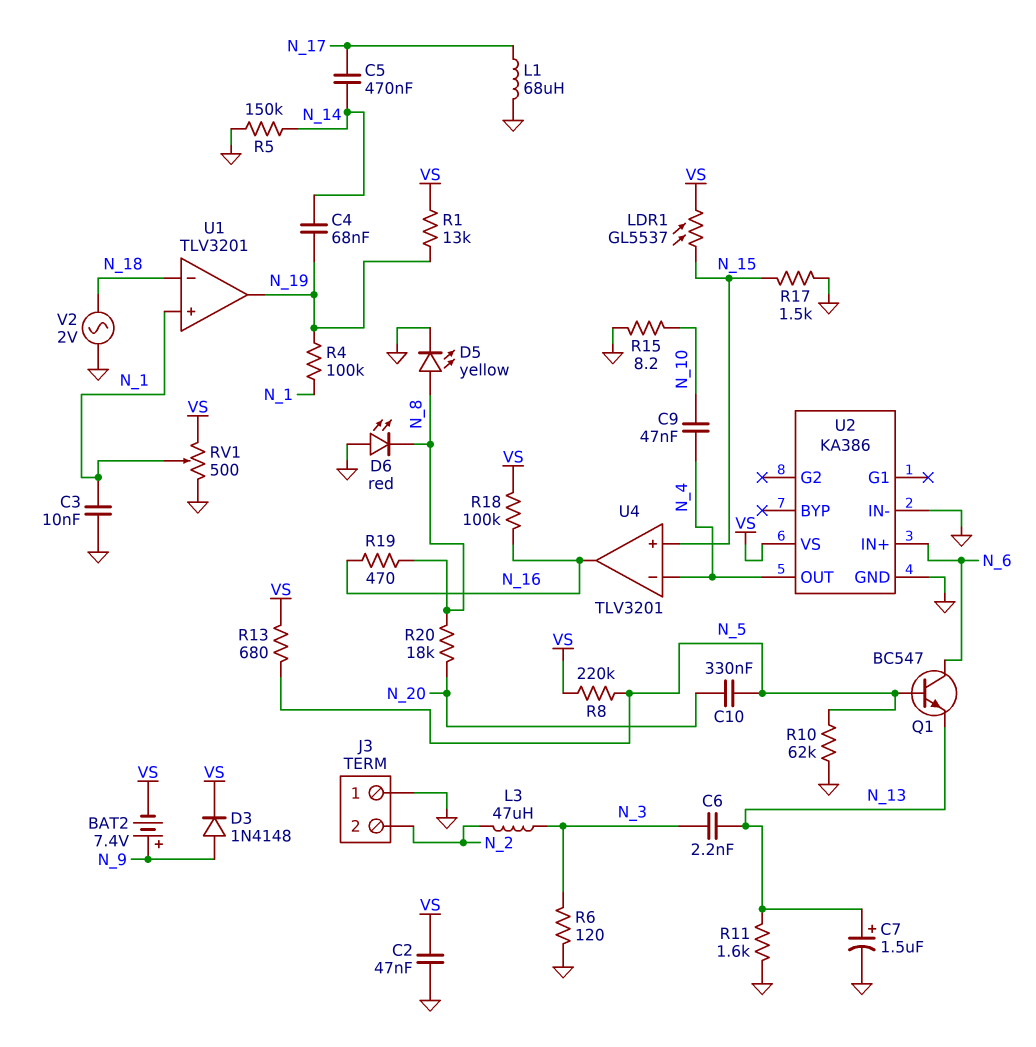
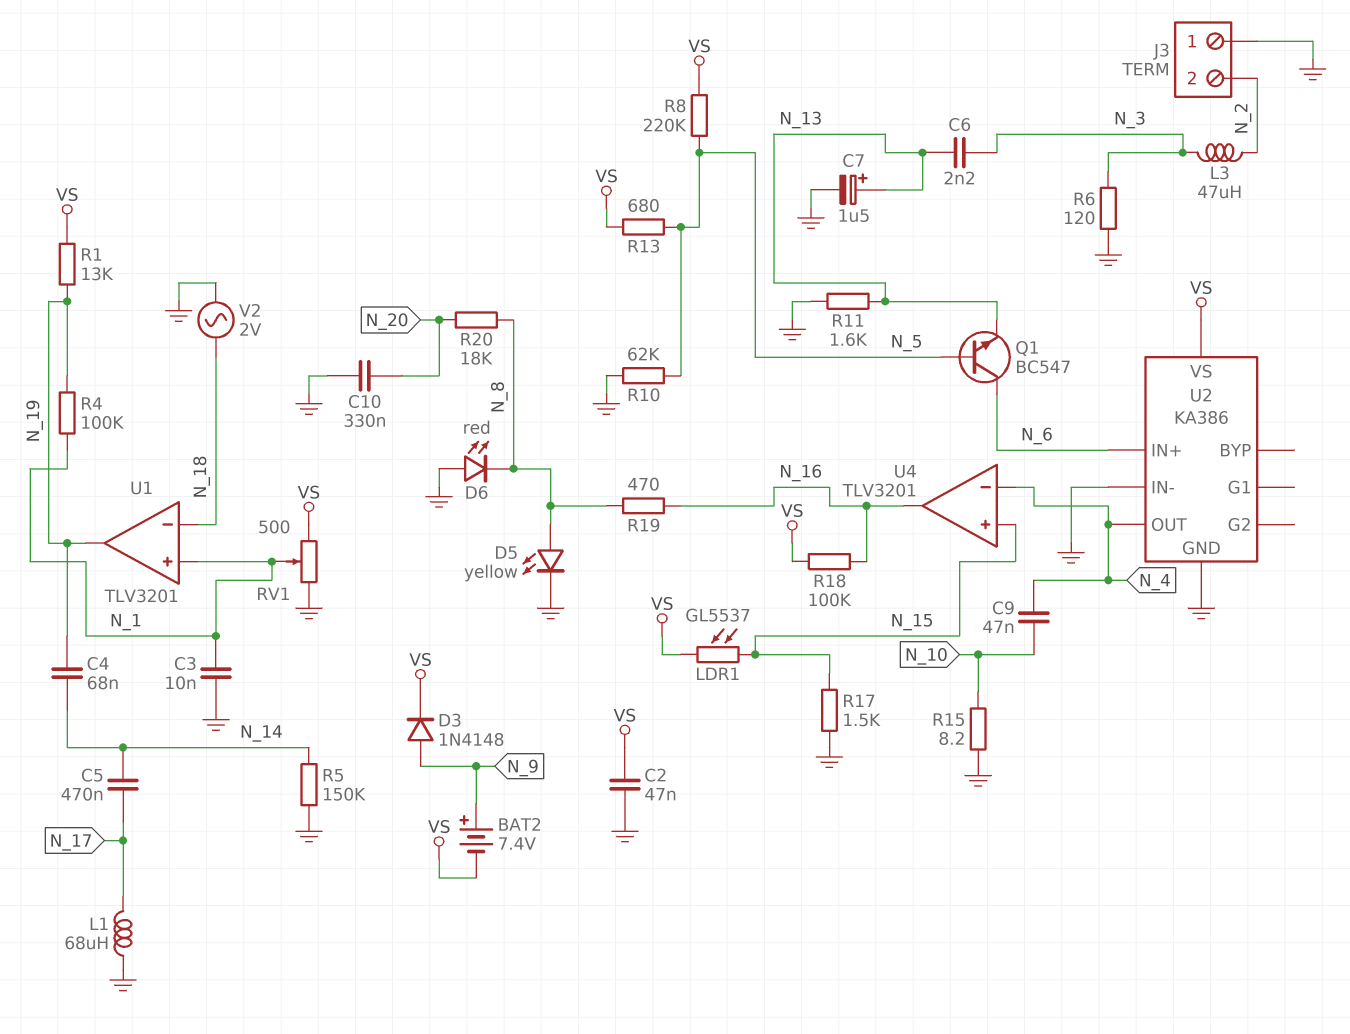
C10: 330nF (N_5, N_20) -> 330nF (GND, N_20)

